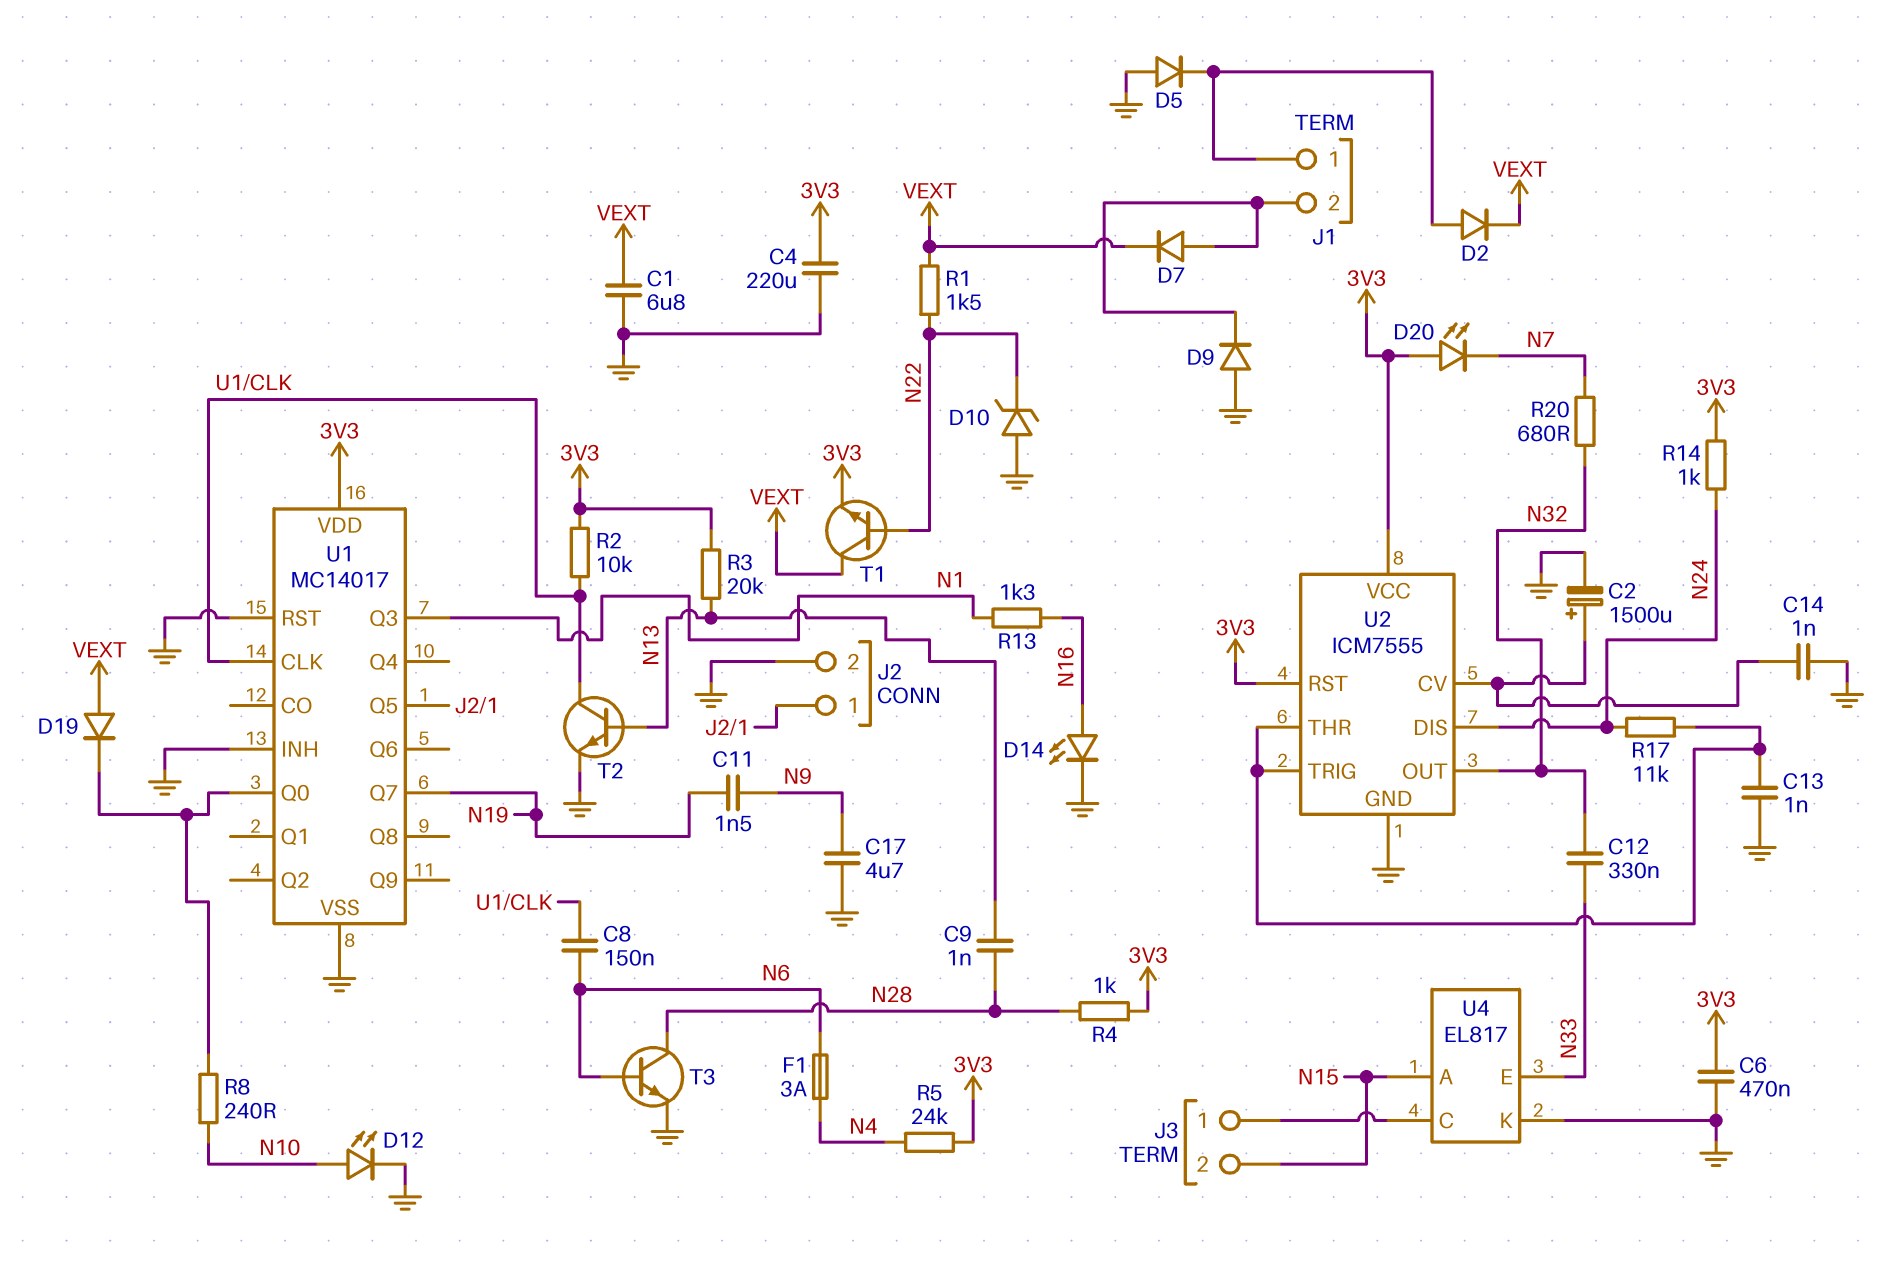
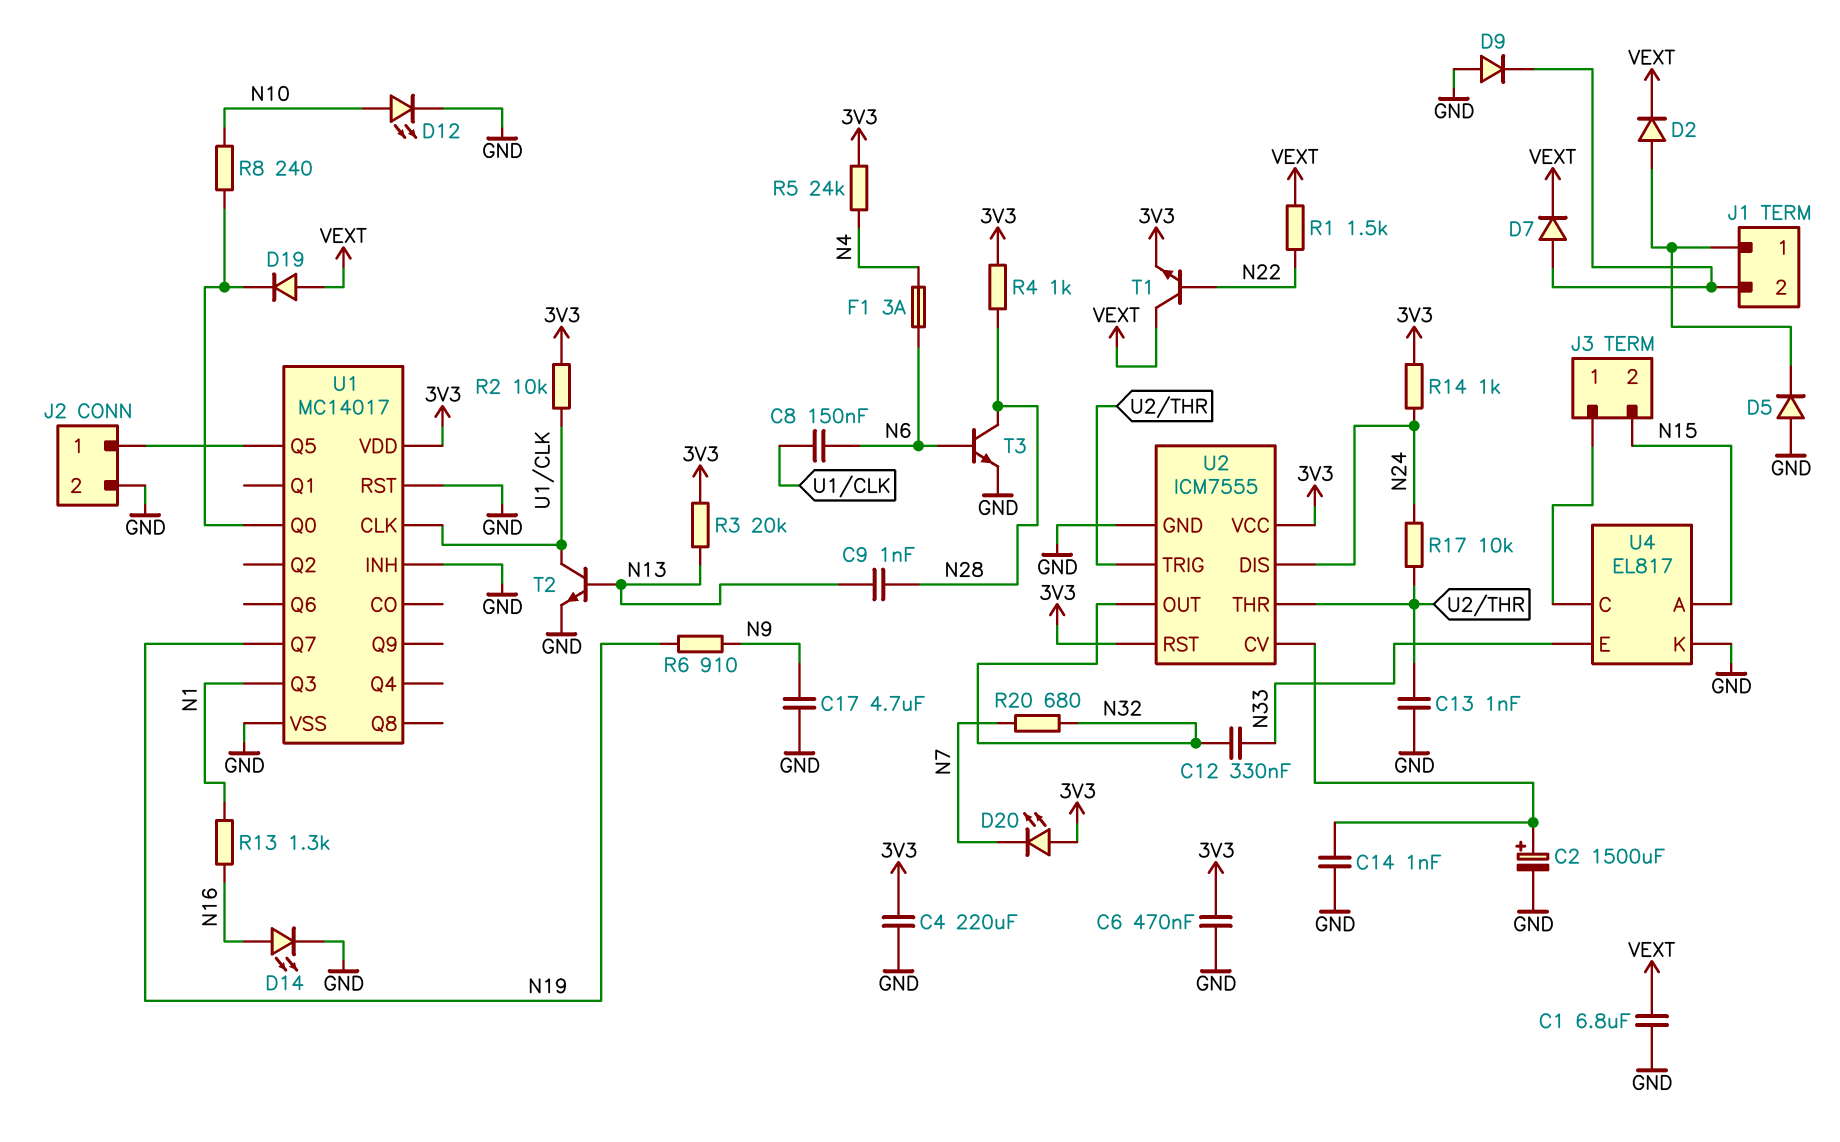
C11: 1.5nF (N9, N19) -> none
D10: zener (A GND, K N22) -> none
R6: none -> 910 (N9, N19)
R17: 11k (N24, U2/THR) -> 10k (N24, U2/THR)

